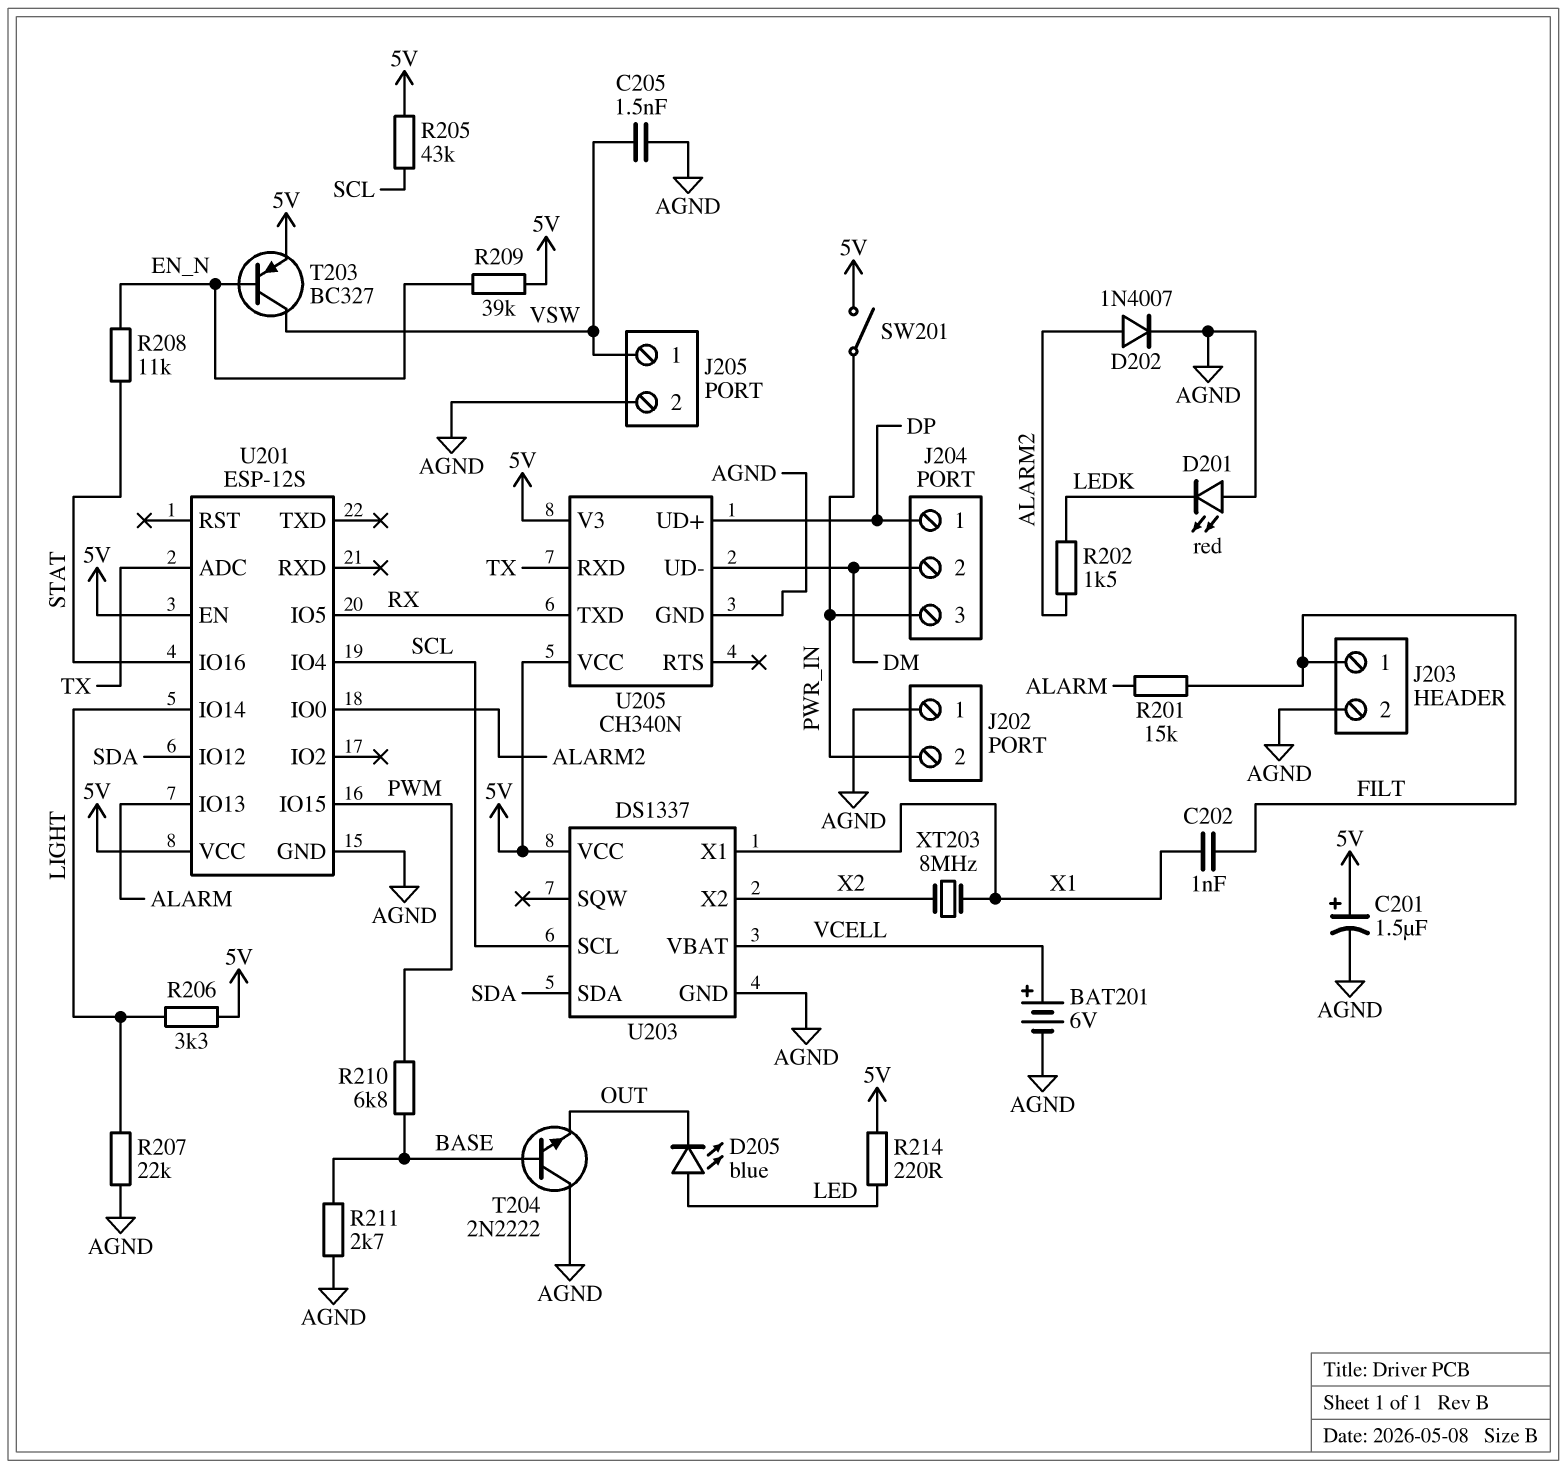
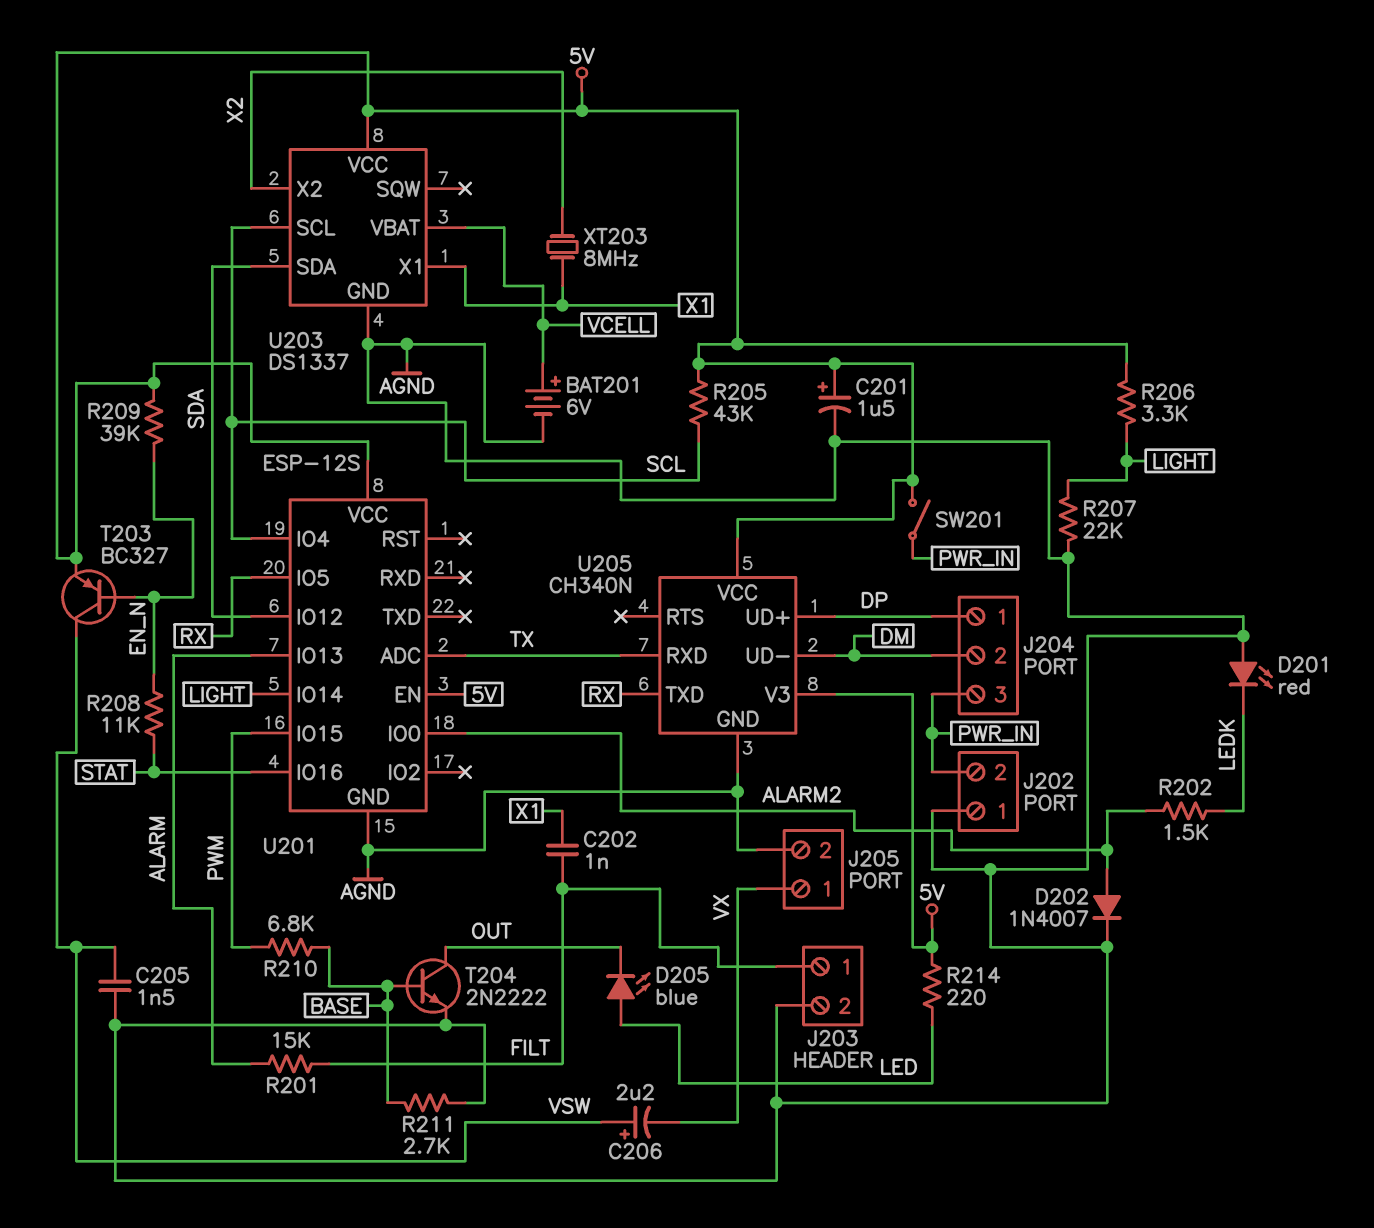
C206: none -> 2.2uF (plus VSW, minus VX)
J205 pin 1: VSW -> VX
T204: NPN 2N2222 (B BASE, C AGND, E OUT) -> NPN 2N2222 (B BASE, C OUT, E AGND)

